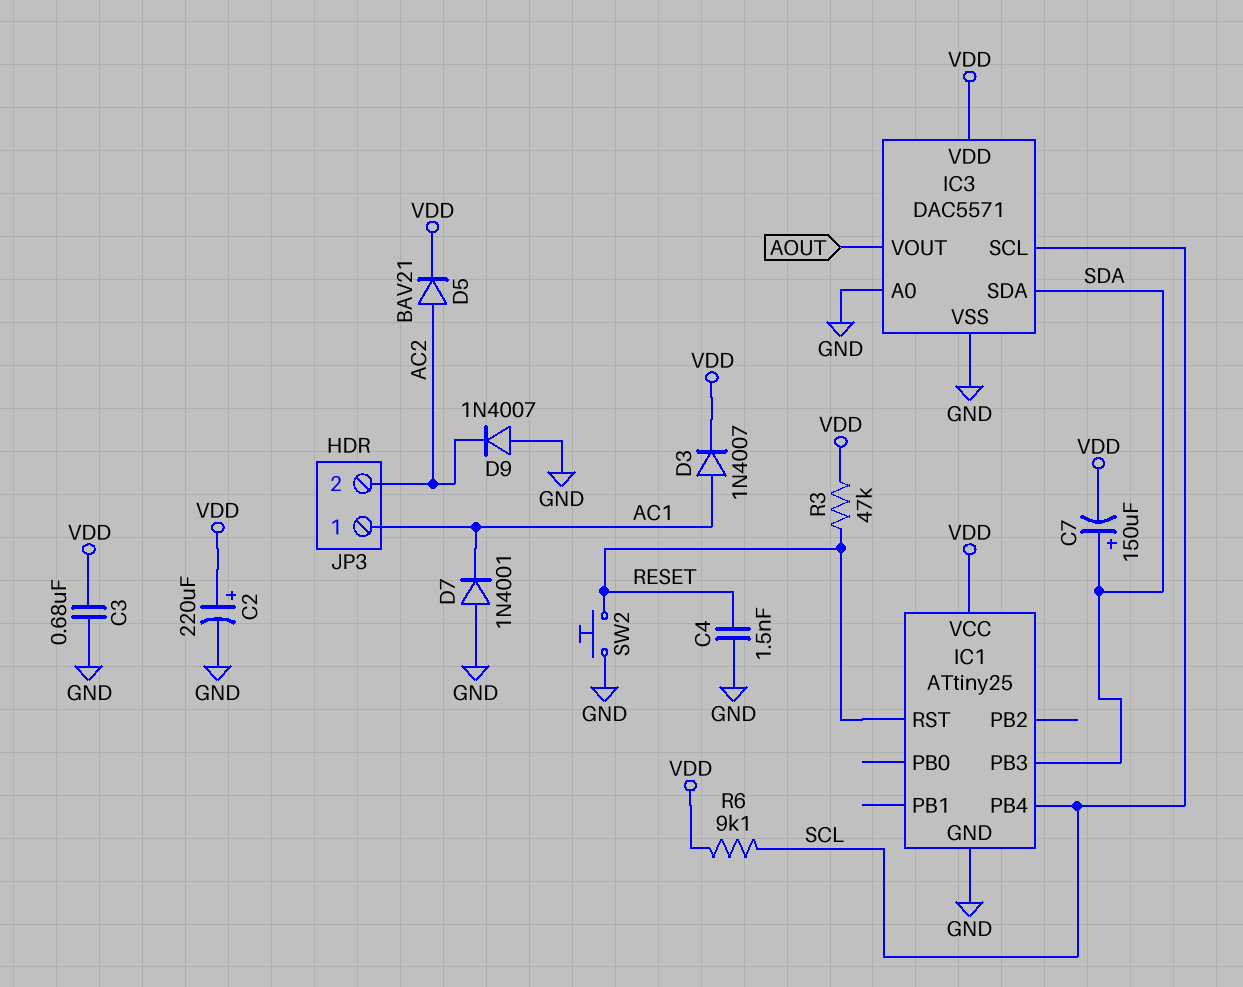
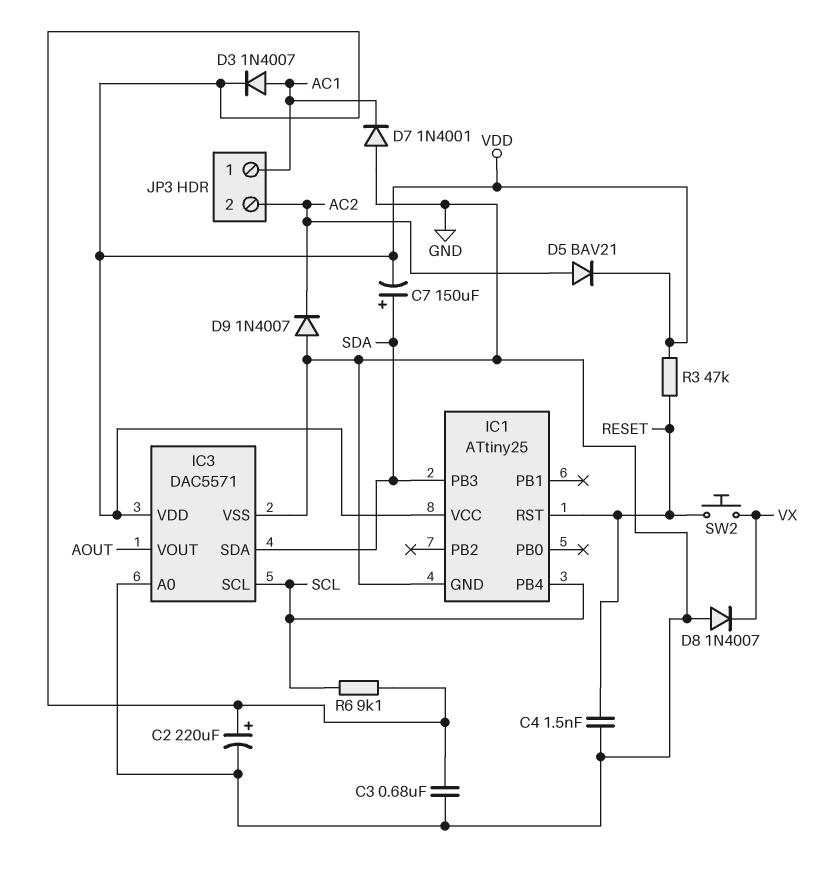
D8: none -> diode 1N4007 (A GND, K VX)
SW2: button (GND, RESET) -> button (RESET, VX)

